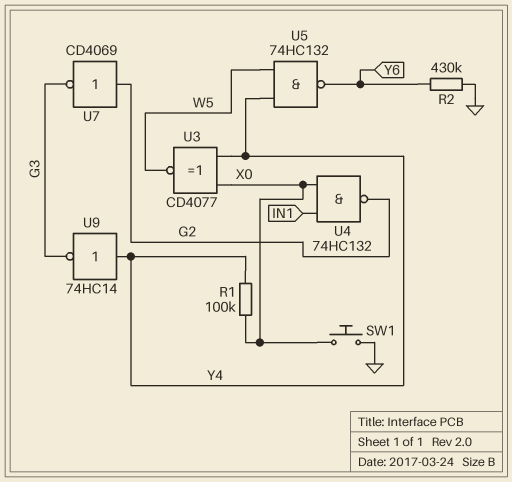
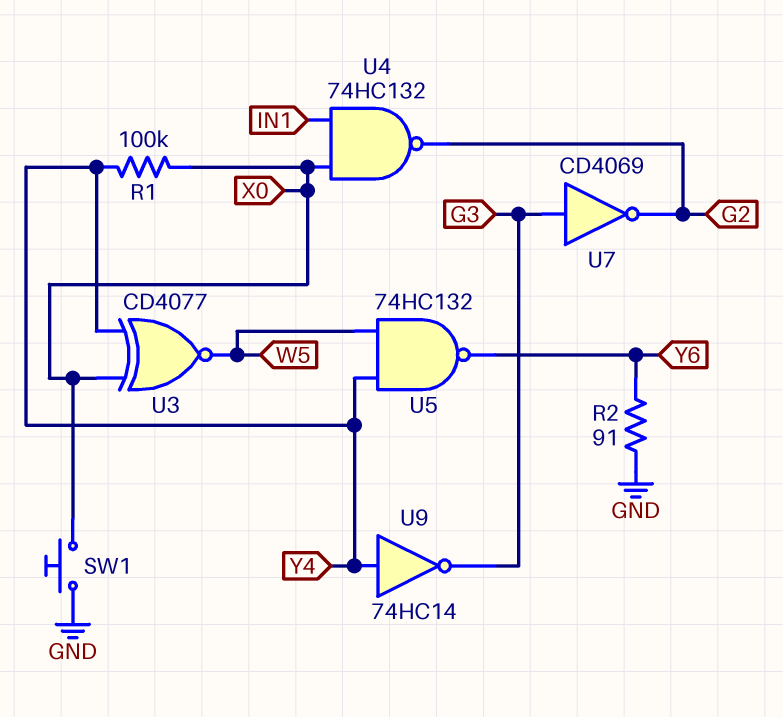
R2: 430k (GND, Y6) -> 91 (GND, Y6)
U7: NOT CD4069 (in G2, out G3) -> NOT CD4069 (in G3, out G2)

